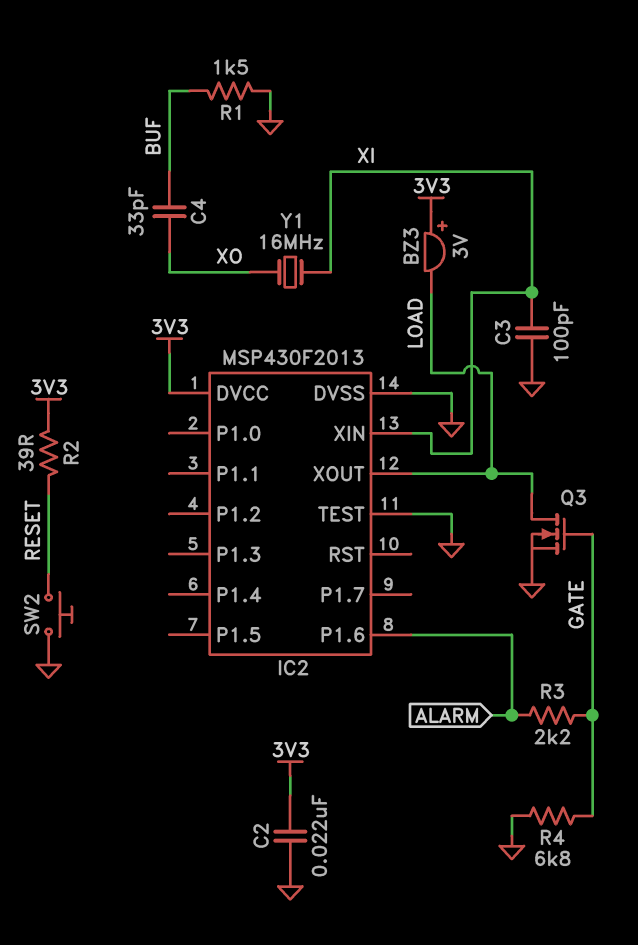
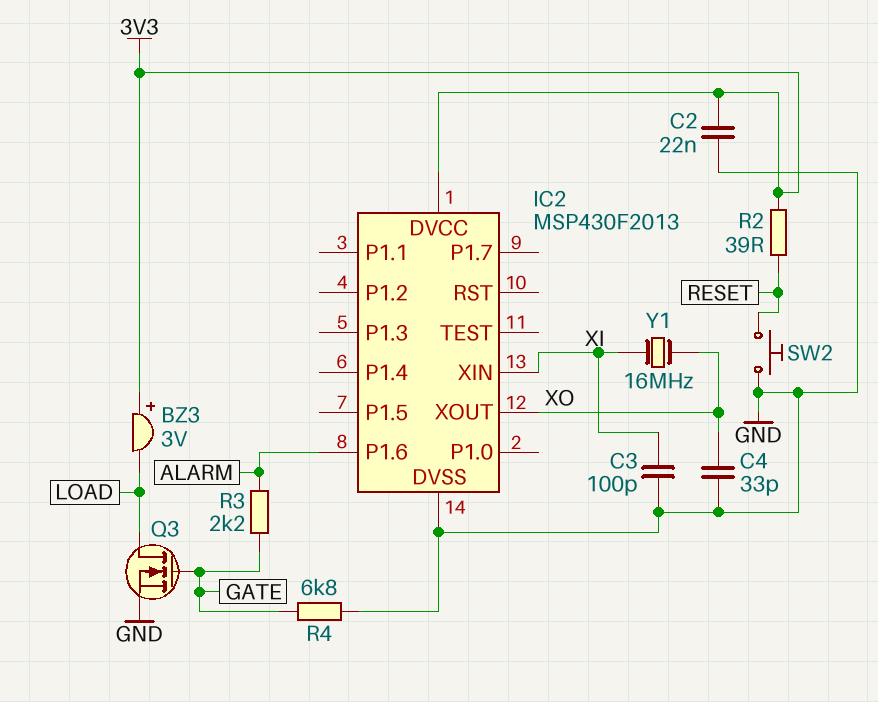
C4: 33pF (BUF, XO) -> 33pF (GND, XO)
IC2 pin TEST: GND -> none
IC2 pin XOUT: LOAD -> XO
R1: 1.5k (BUF, GND) -> none

